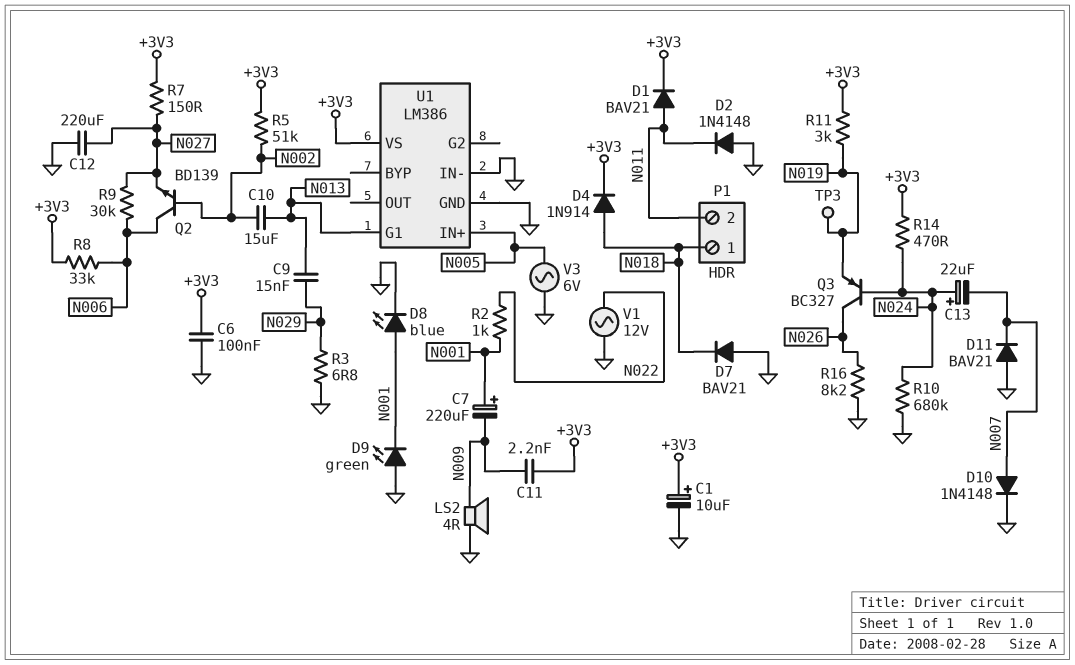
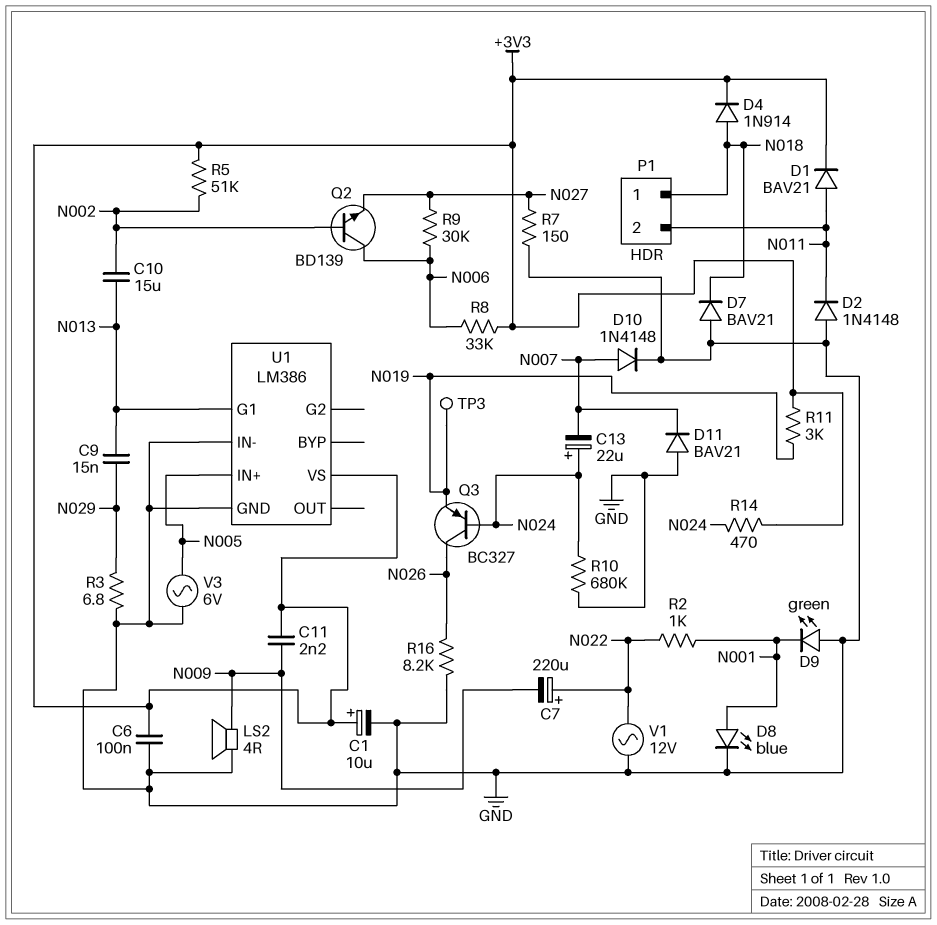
C7: 220uF (plus N001, minus N009) -> 220uF (plus N022, minus N009)
C12: 220uF (GND, N027) -> none
R7: 150 (+3V3, N027) -> 150 (GND, N027)

